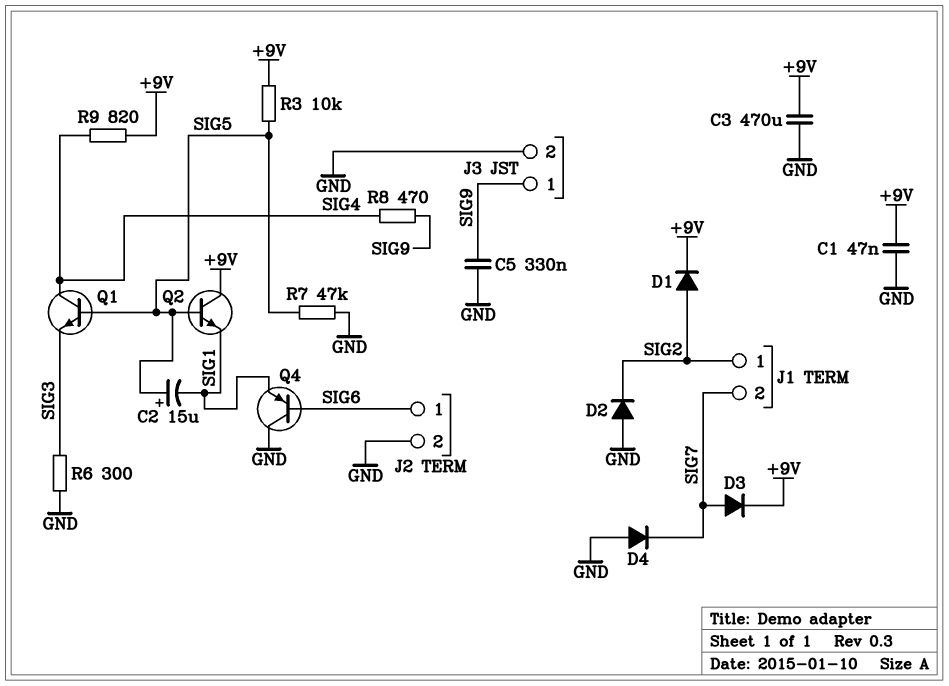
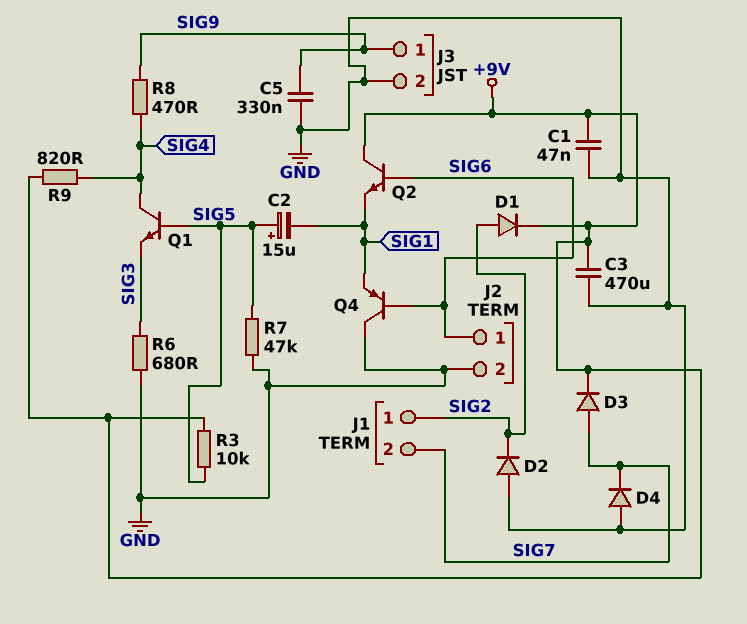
Q2: NPN (B SIG5, C +9V, E SIG1) -> NPN (B SIG6, C +9V, E SIG1)
R6: 300 (GND, SIG3) -> 680 (GND, SIG3)

